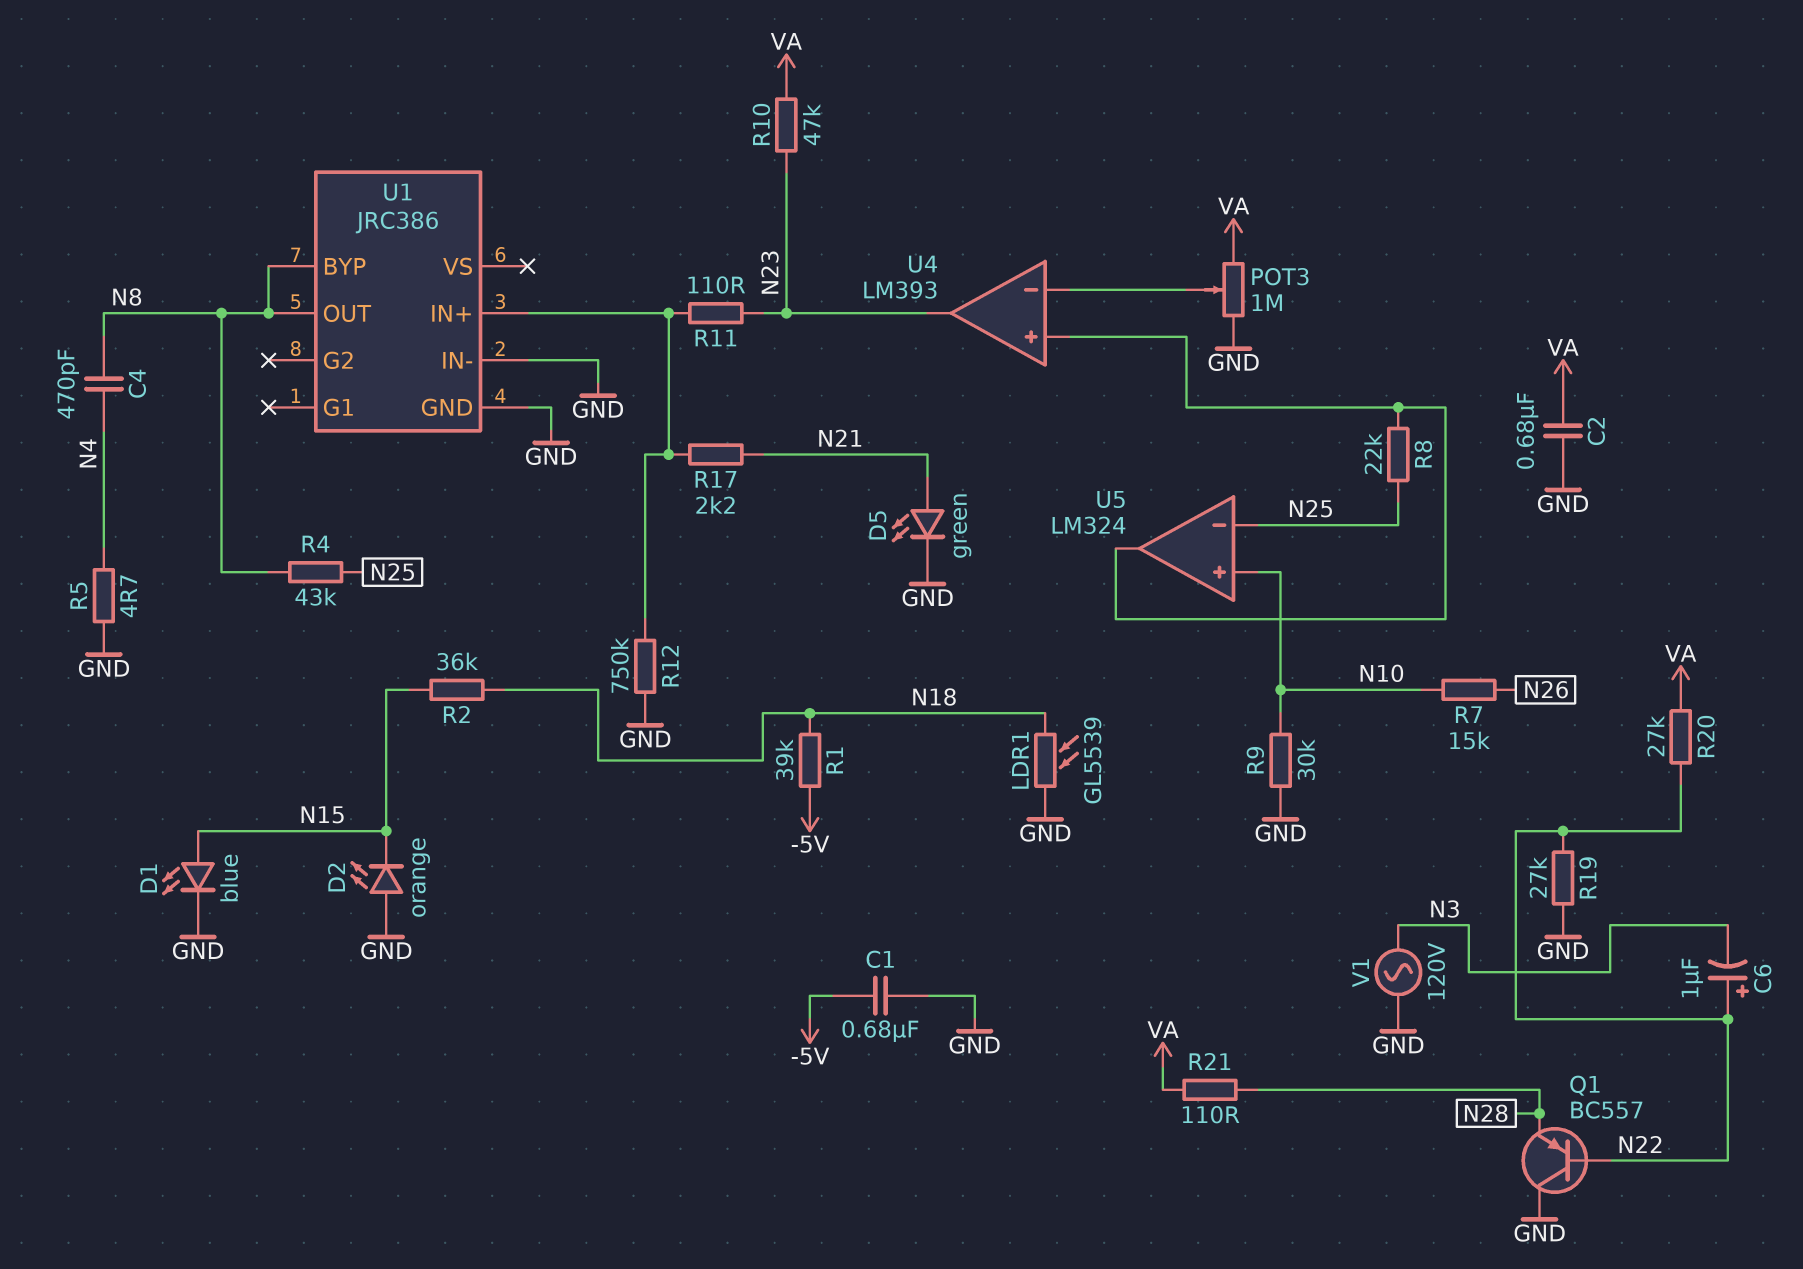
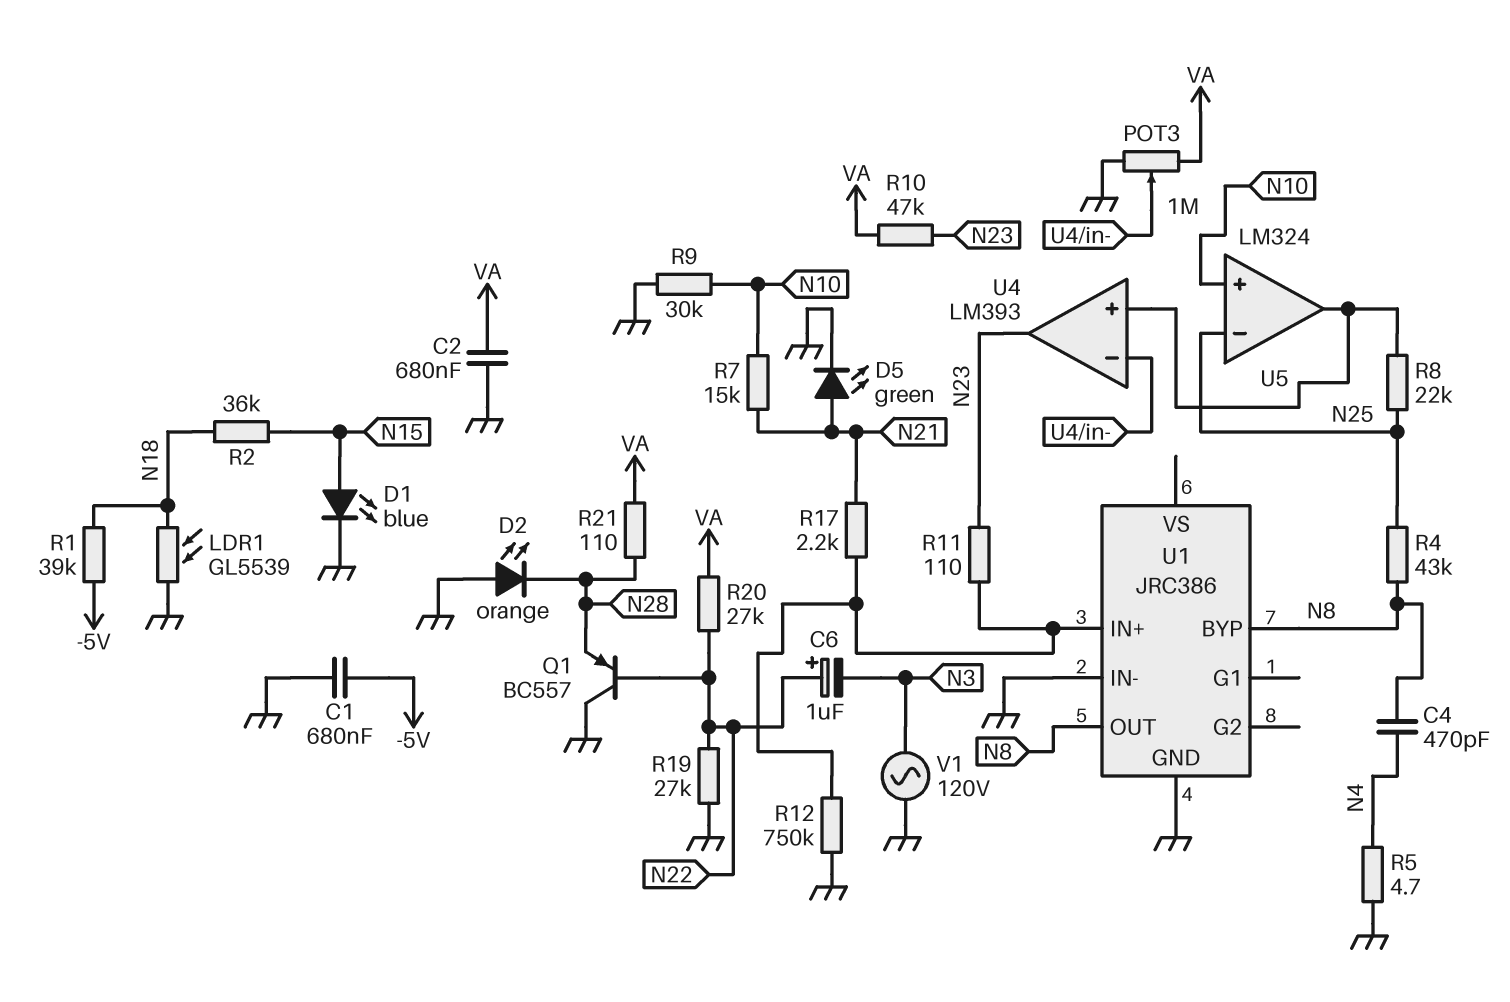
D2: LED orange (A GND, K N15) -> LED orange (A GND, K N28)
R7: 15k (N10, N26) -> 15k (N10, N21)

